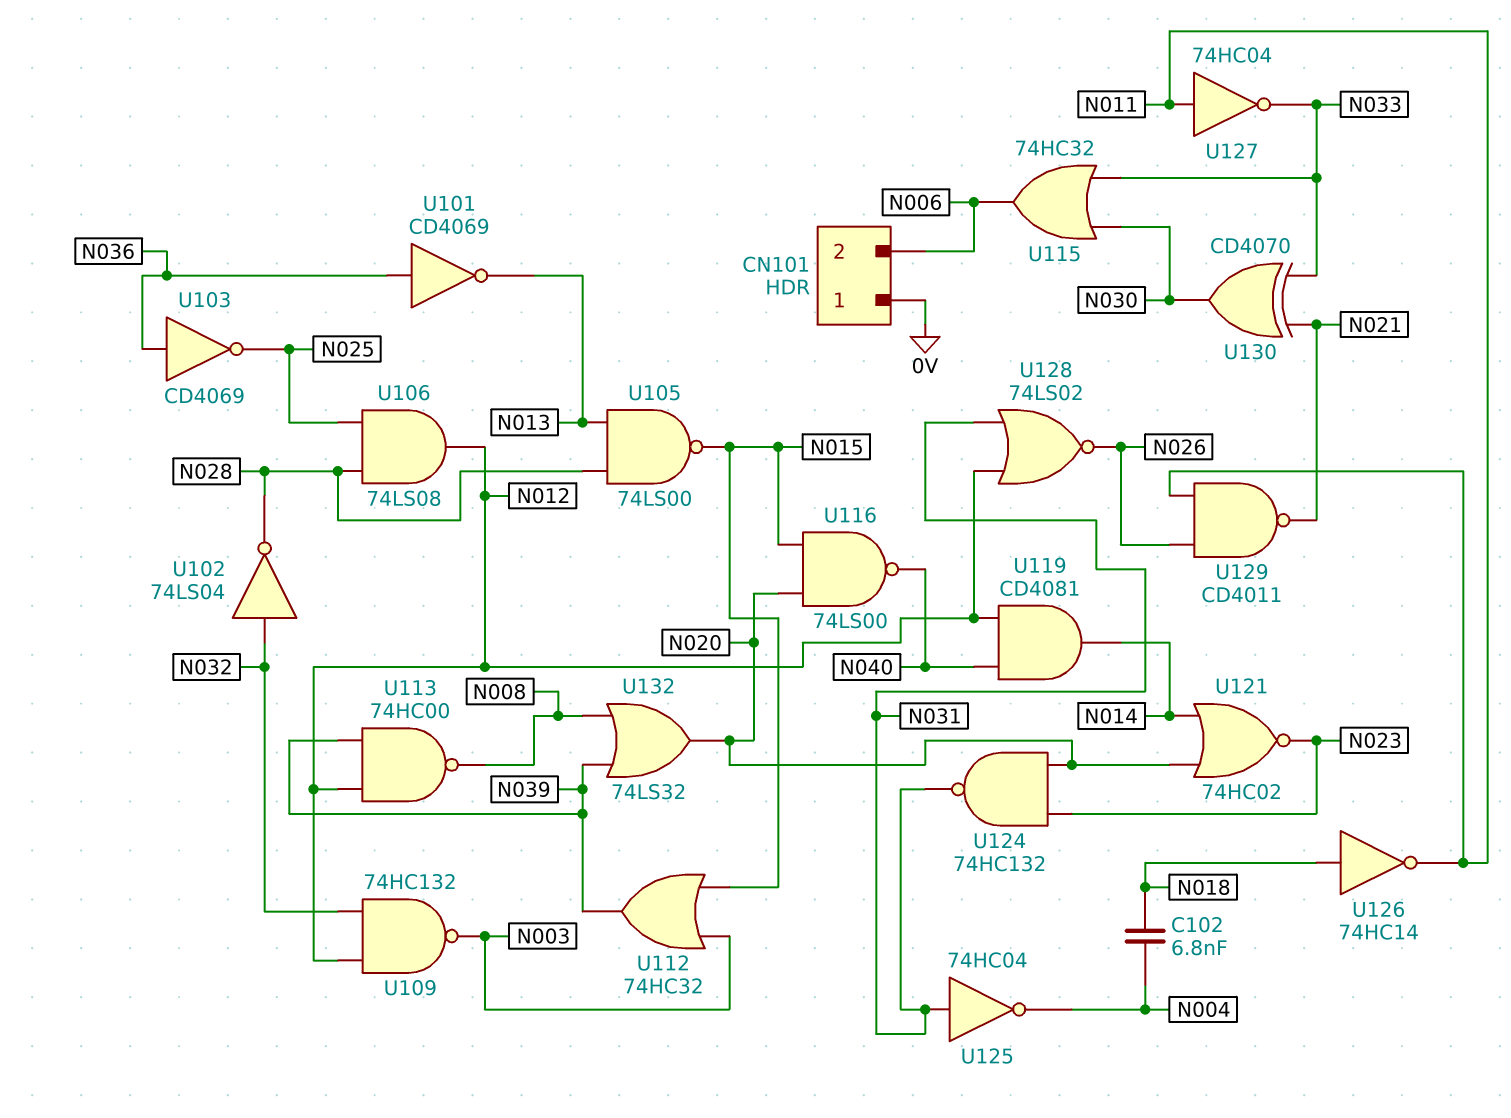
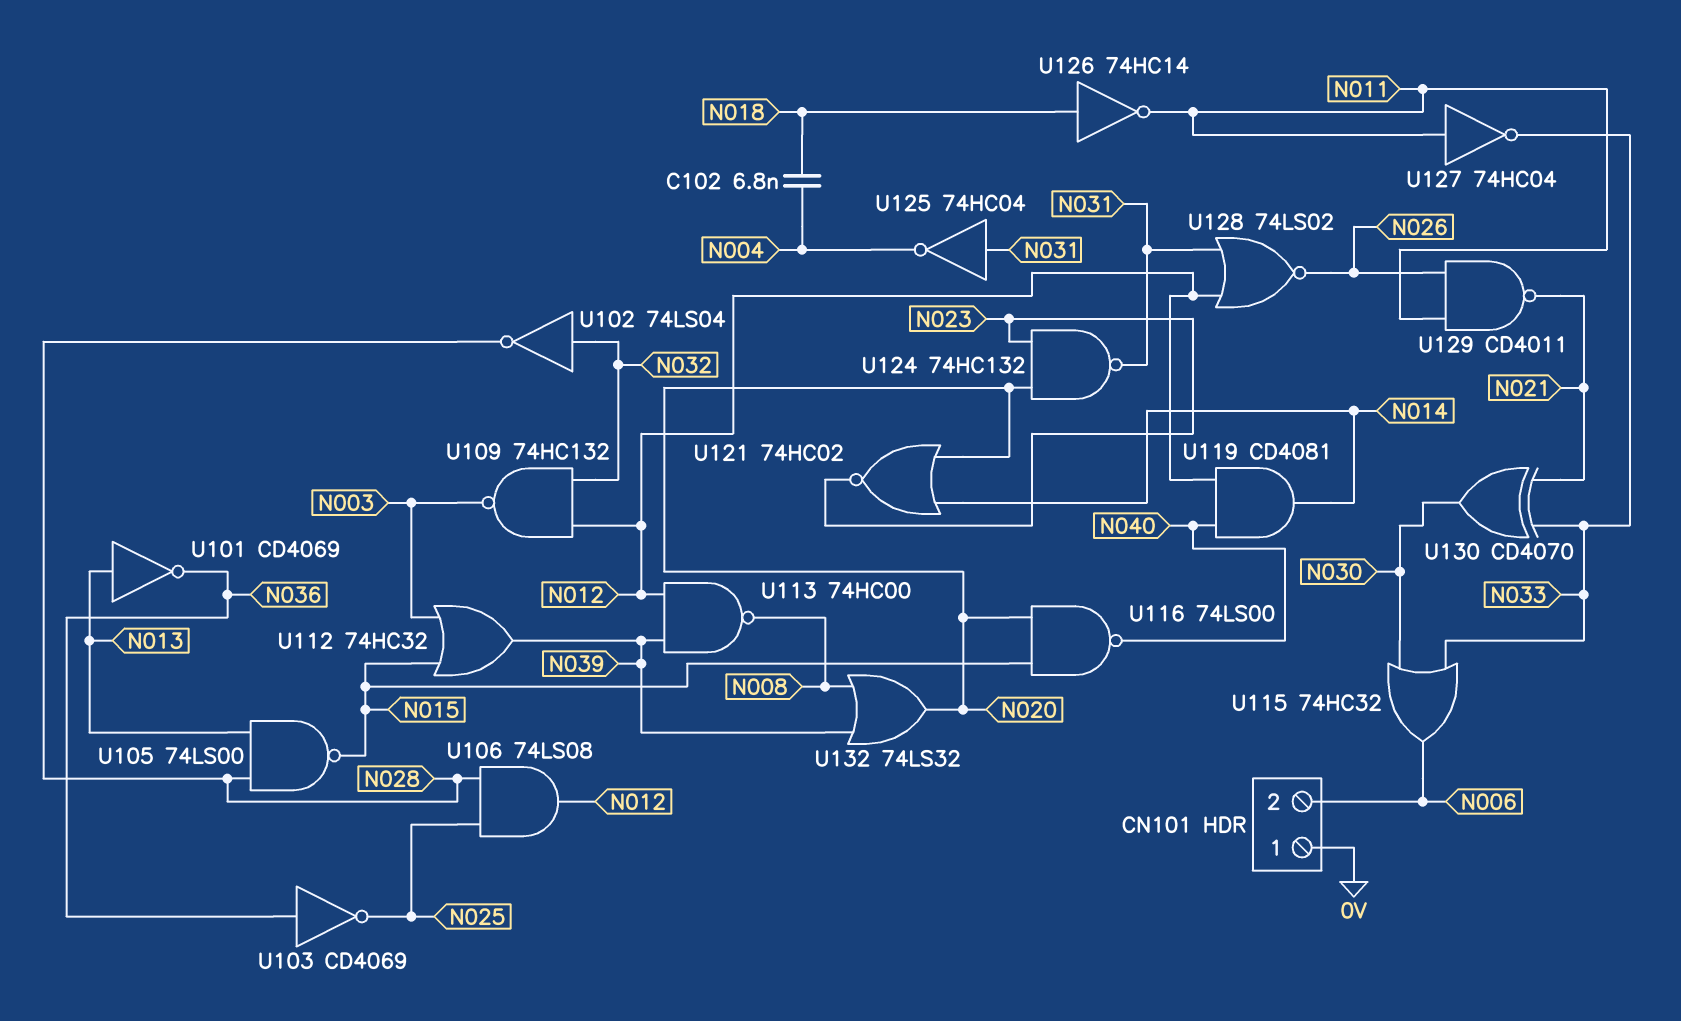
U101: NOT CD4069 (in N036, out N013) -> NOT CD4069 (in N013, out N036)

